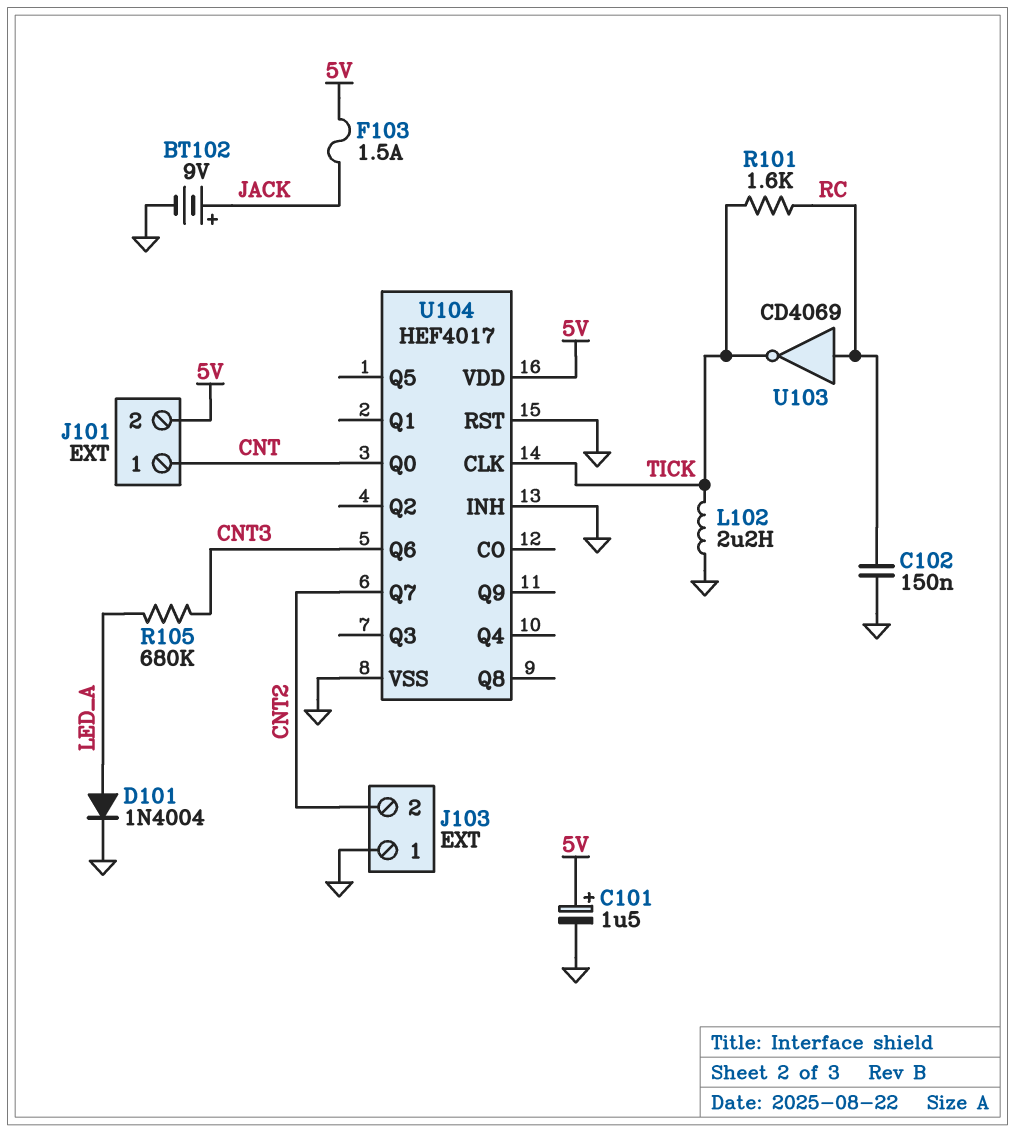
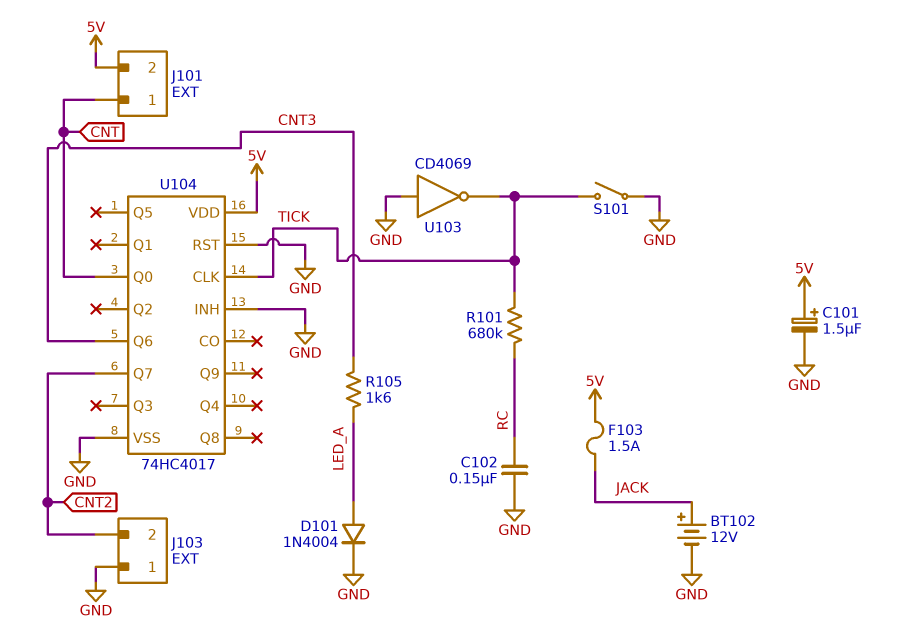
BT102: 9V (plus JACK, minus GND) -> 12V (plus JACK, minus GND)
L102: 2.2uH (GND, TICK) -> none
R101: 1.6k (RC, TICK) -> 680k (RC, TICK)
R105: 680k (CNT3, LED_A) -> 1.6k (CNT3, LED_A)
S101: none -> switch (GND, TICK)
U103: NOT CD4069 (in RC, out TICK) -> NOT CD4069 (in GND, out TICK)
U104: HEF4017 -> 74HC4017

